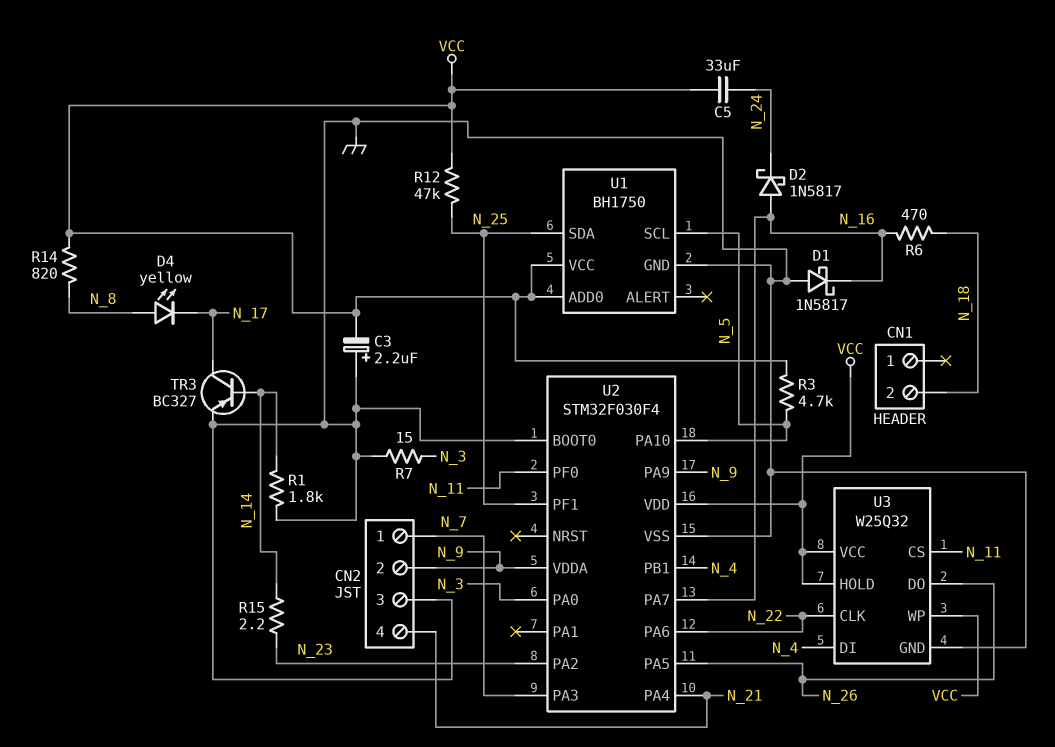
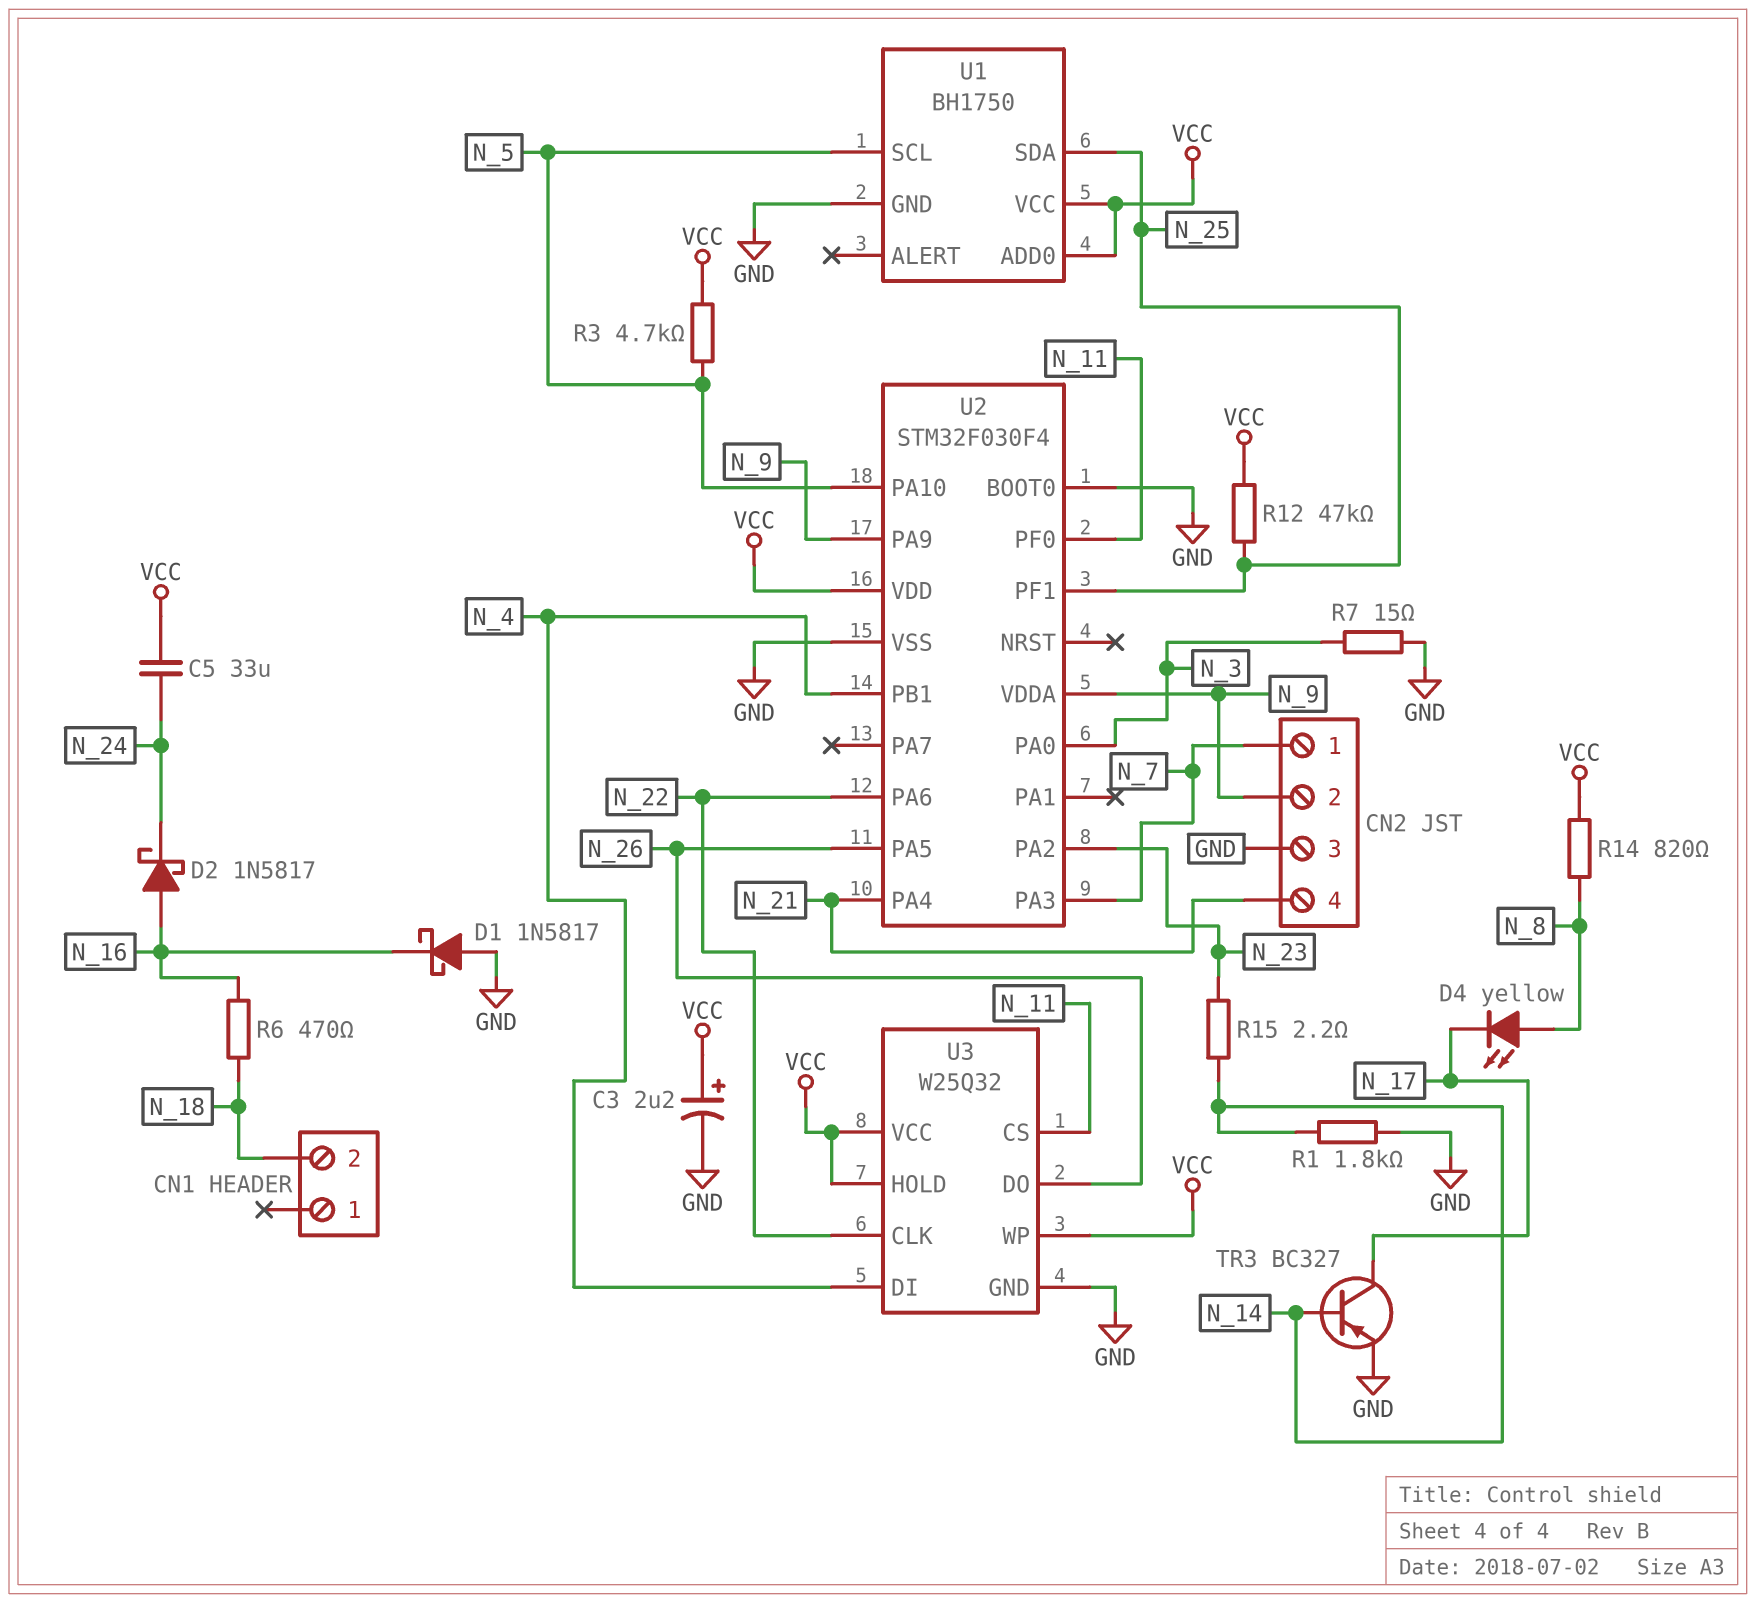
C3: 2.2uF (plus GND, minus VCC) -> 2.2uF (plus VCC, minus GND)
U2 pin PA7: N_16 -> none

